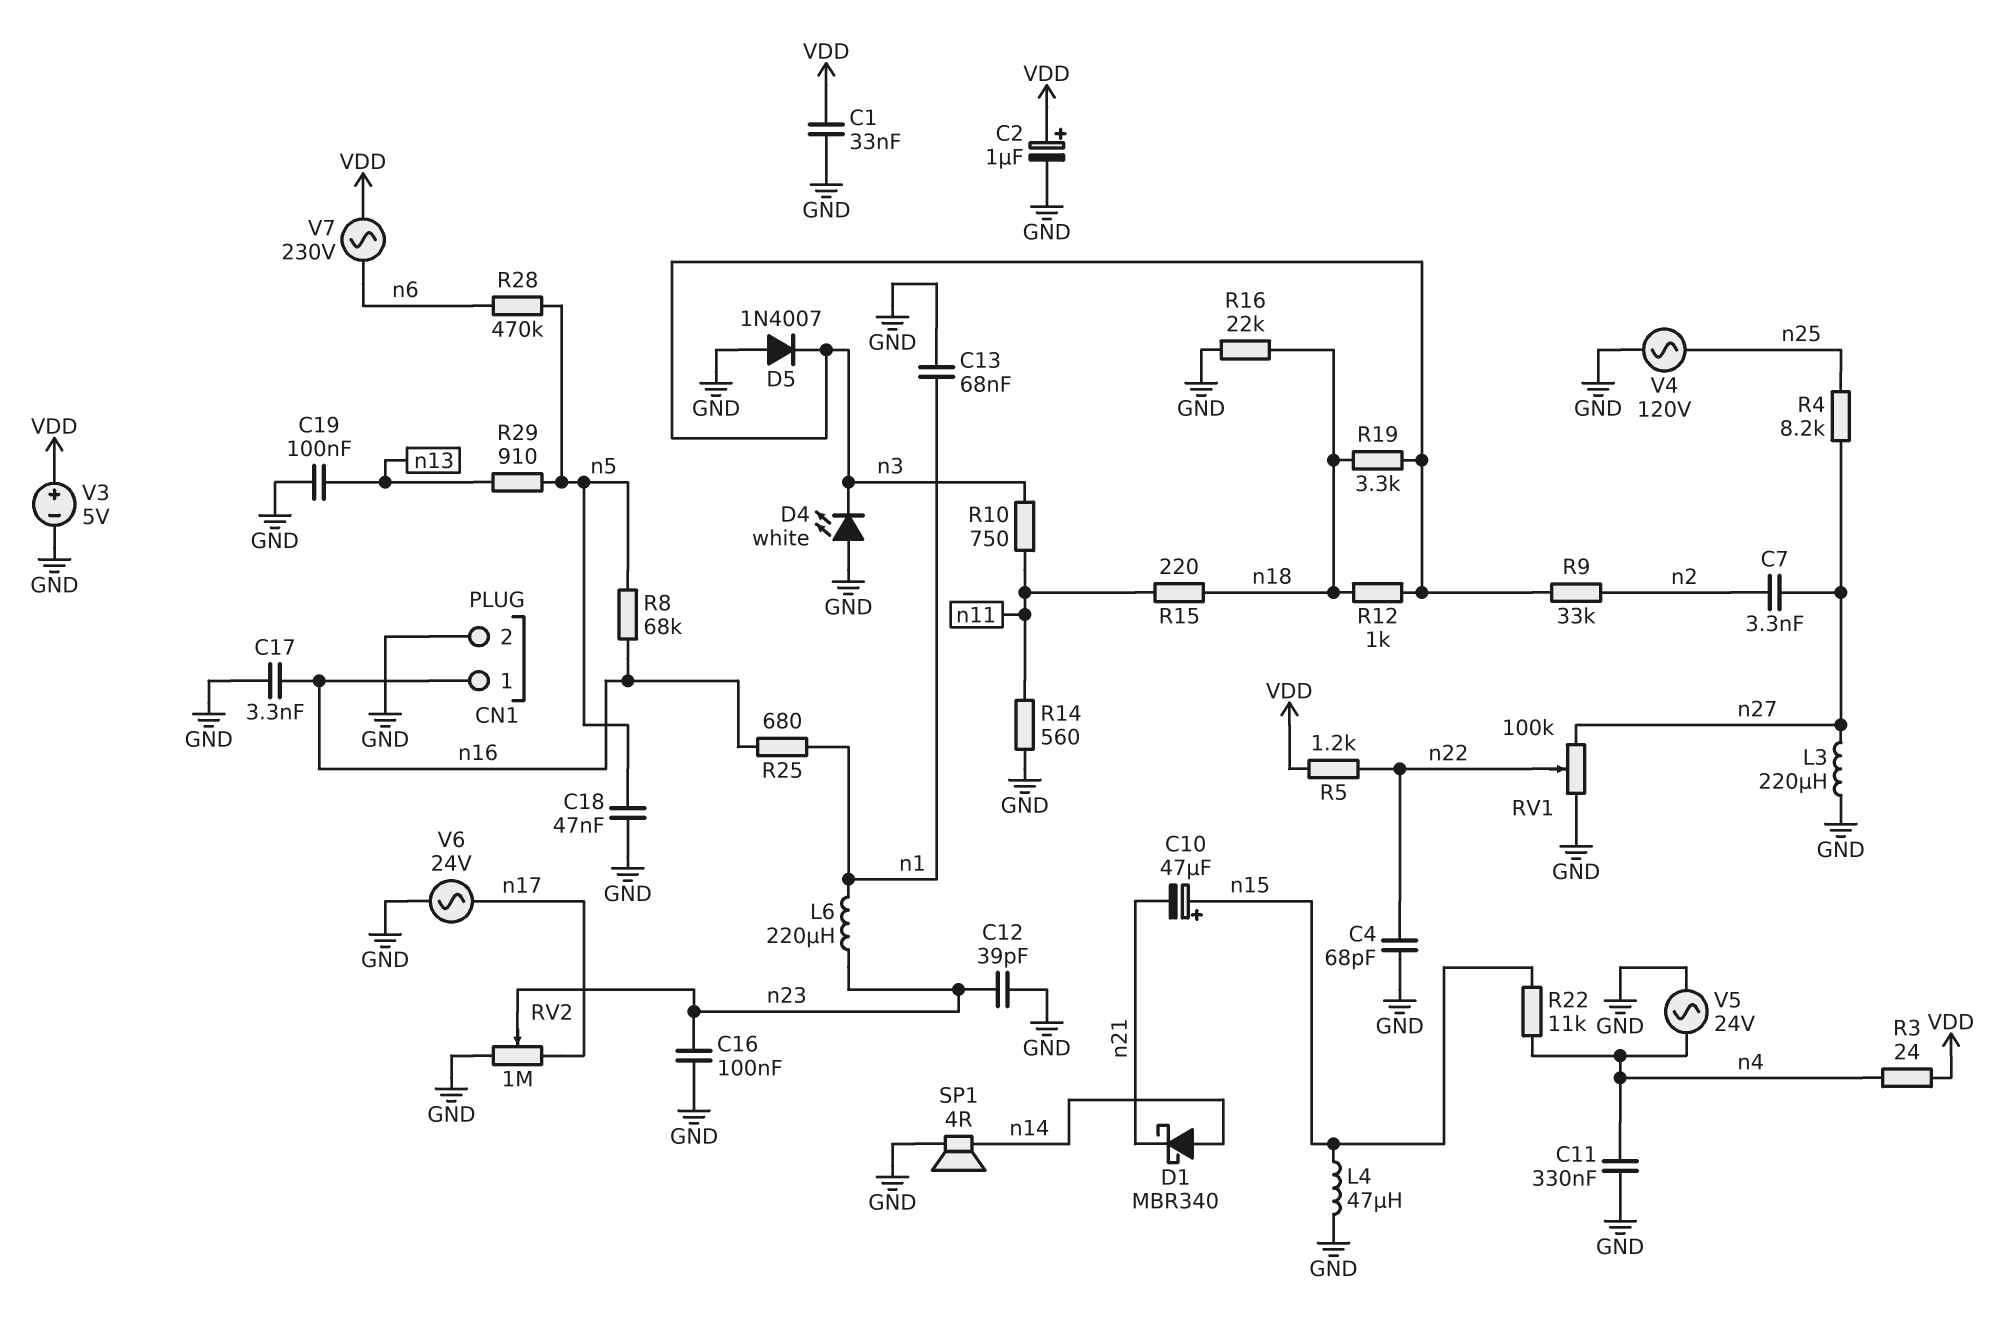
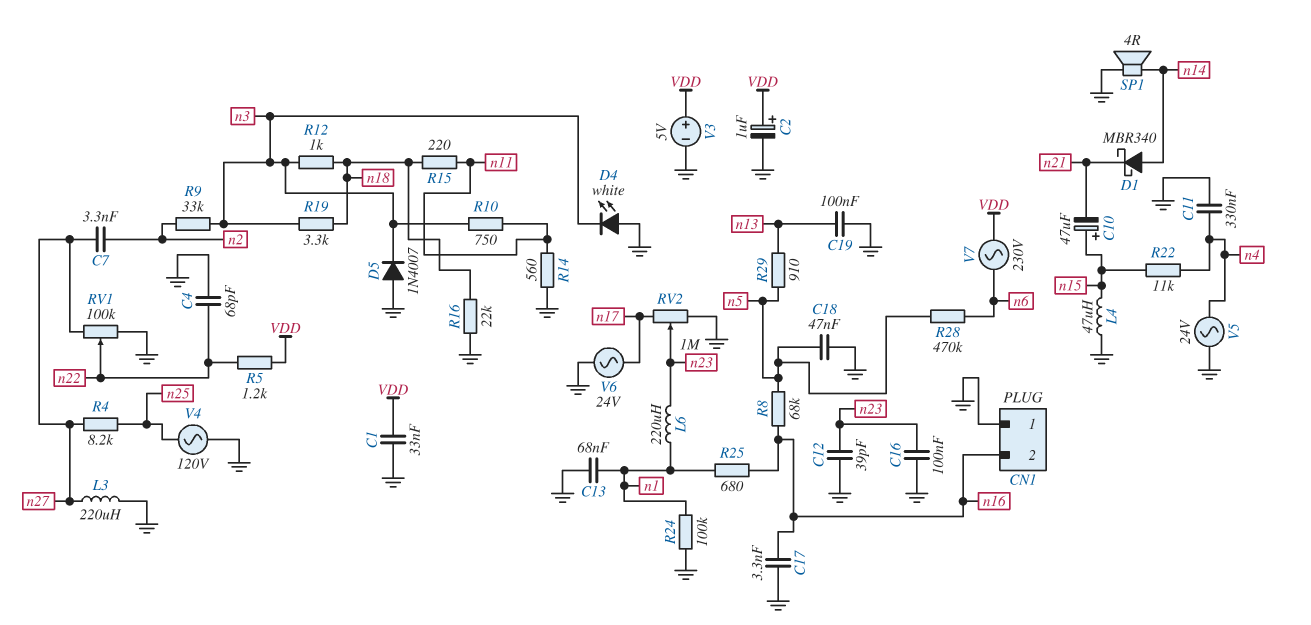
CN1 pin 1: n16 -> GND
CN1 pin 2: GND -> n16
R3: 24 (VDD, n4) -> none
R24: none -> 100k (GND, n1)

